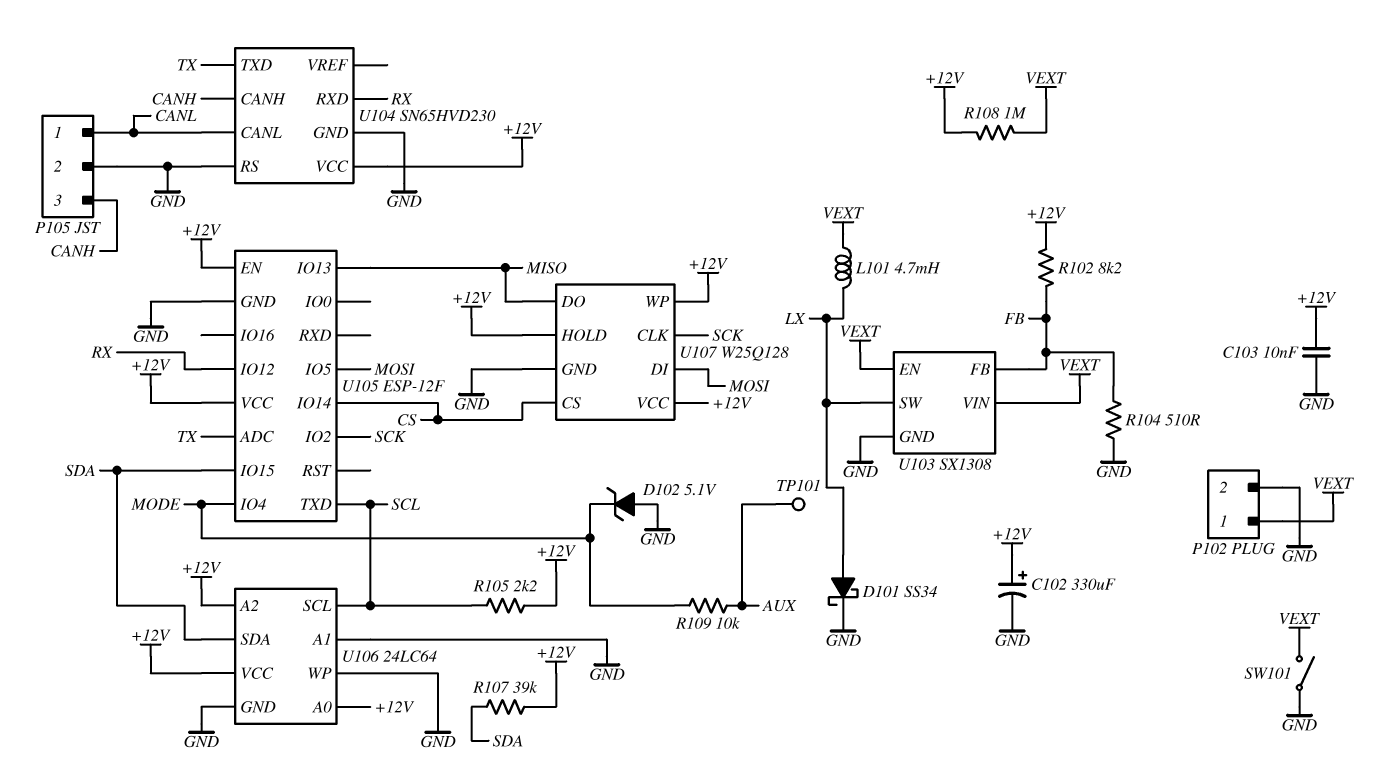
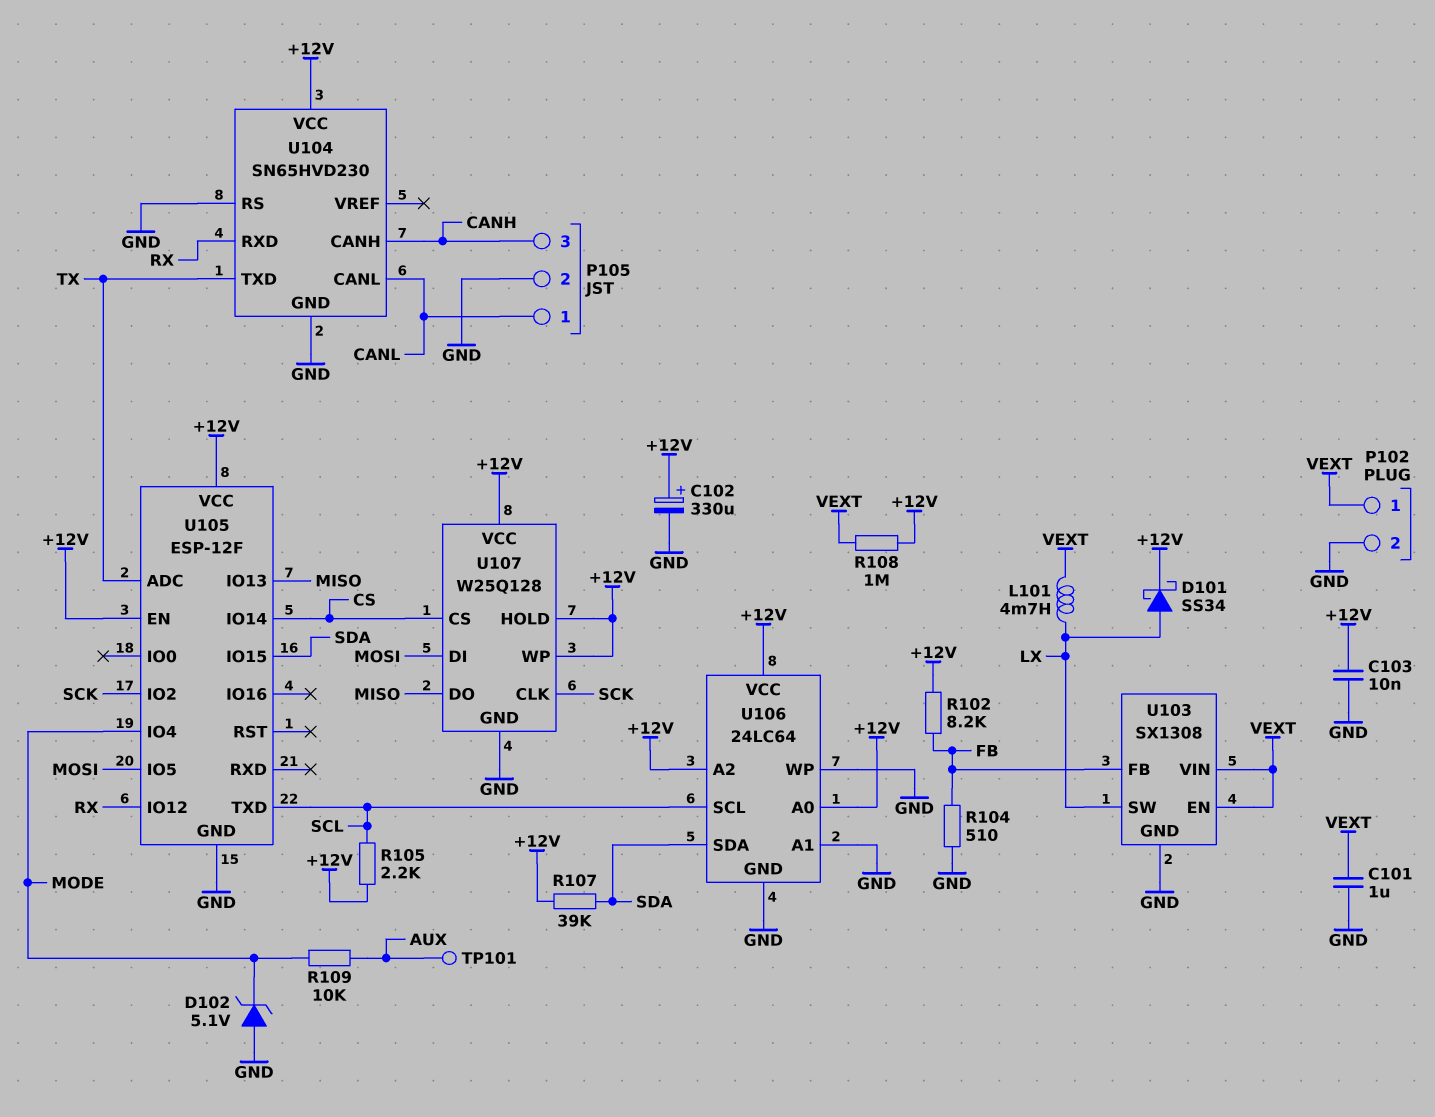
C101: none -> 1uF (GND, VEXT)
D101: schottky SS34 (A LX, K GND) -> schottky SS34 (A LX, K +12V)
SW101: switch (GND, VEXT) -> none

